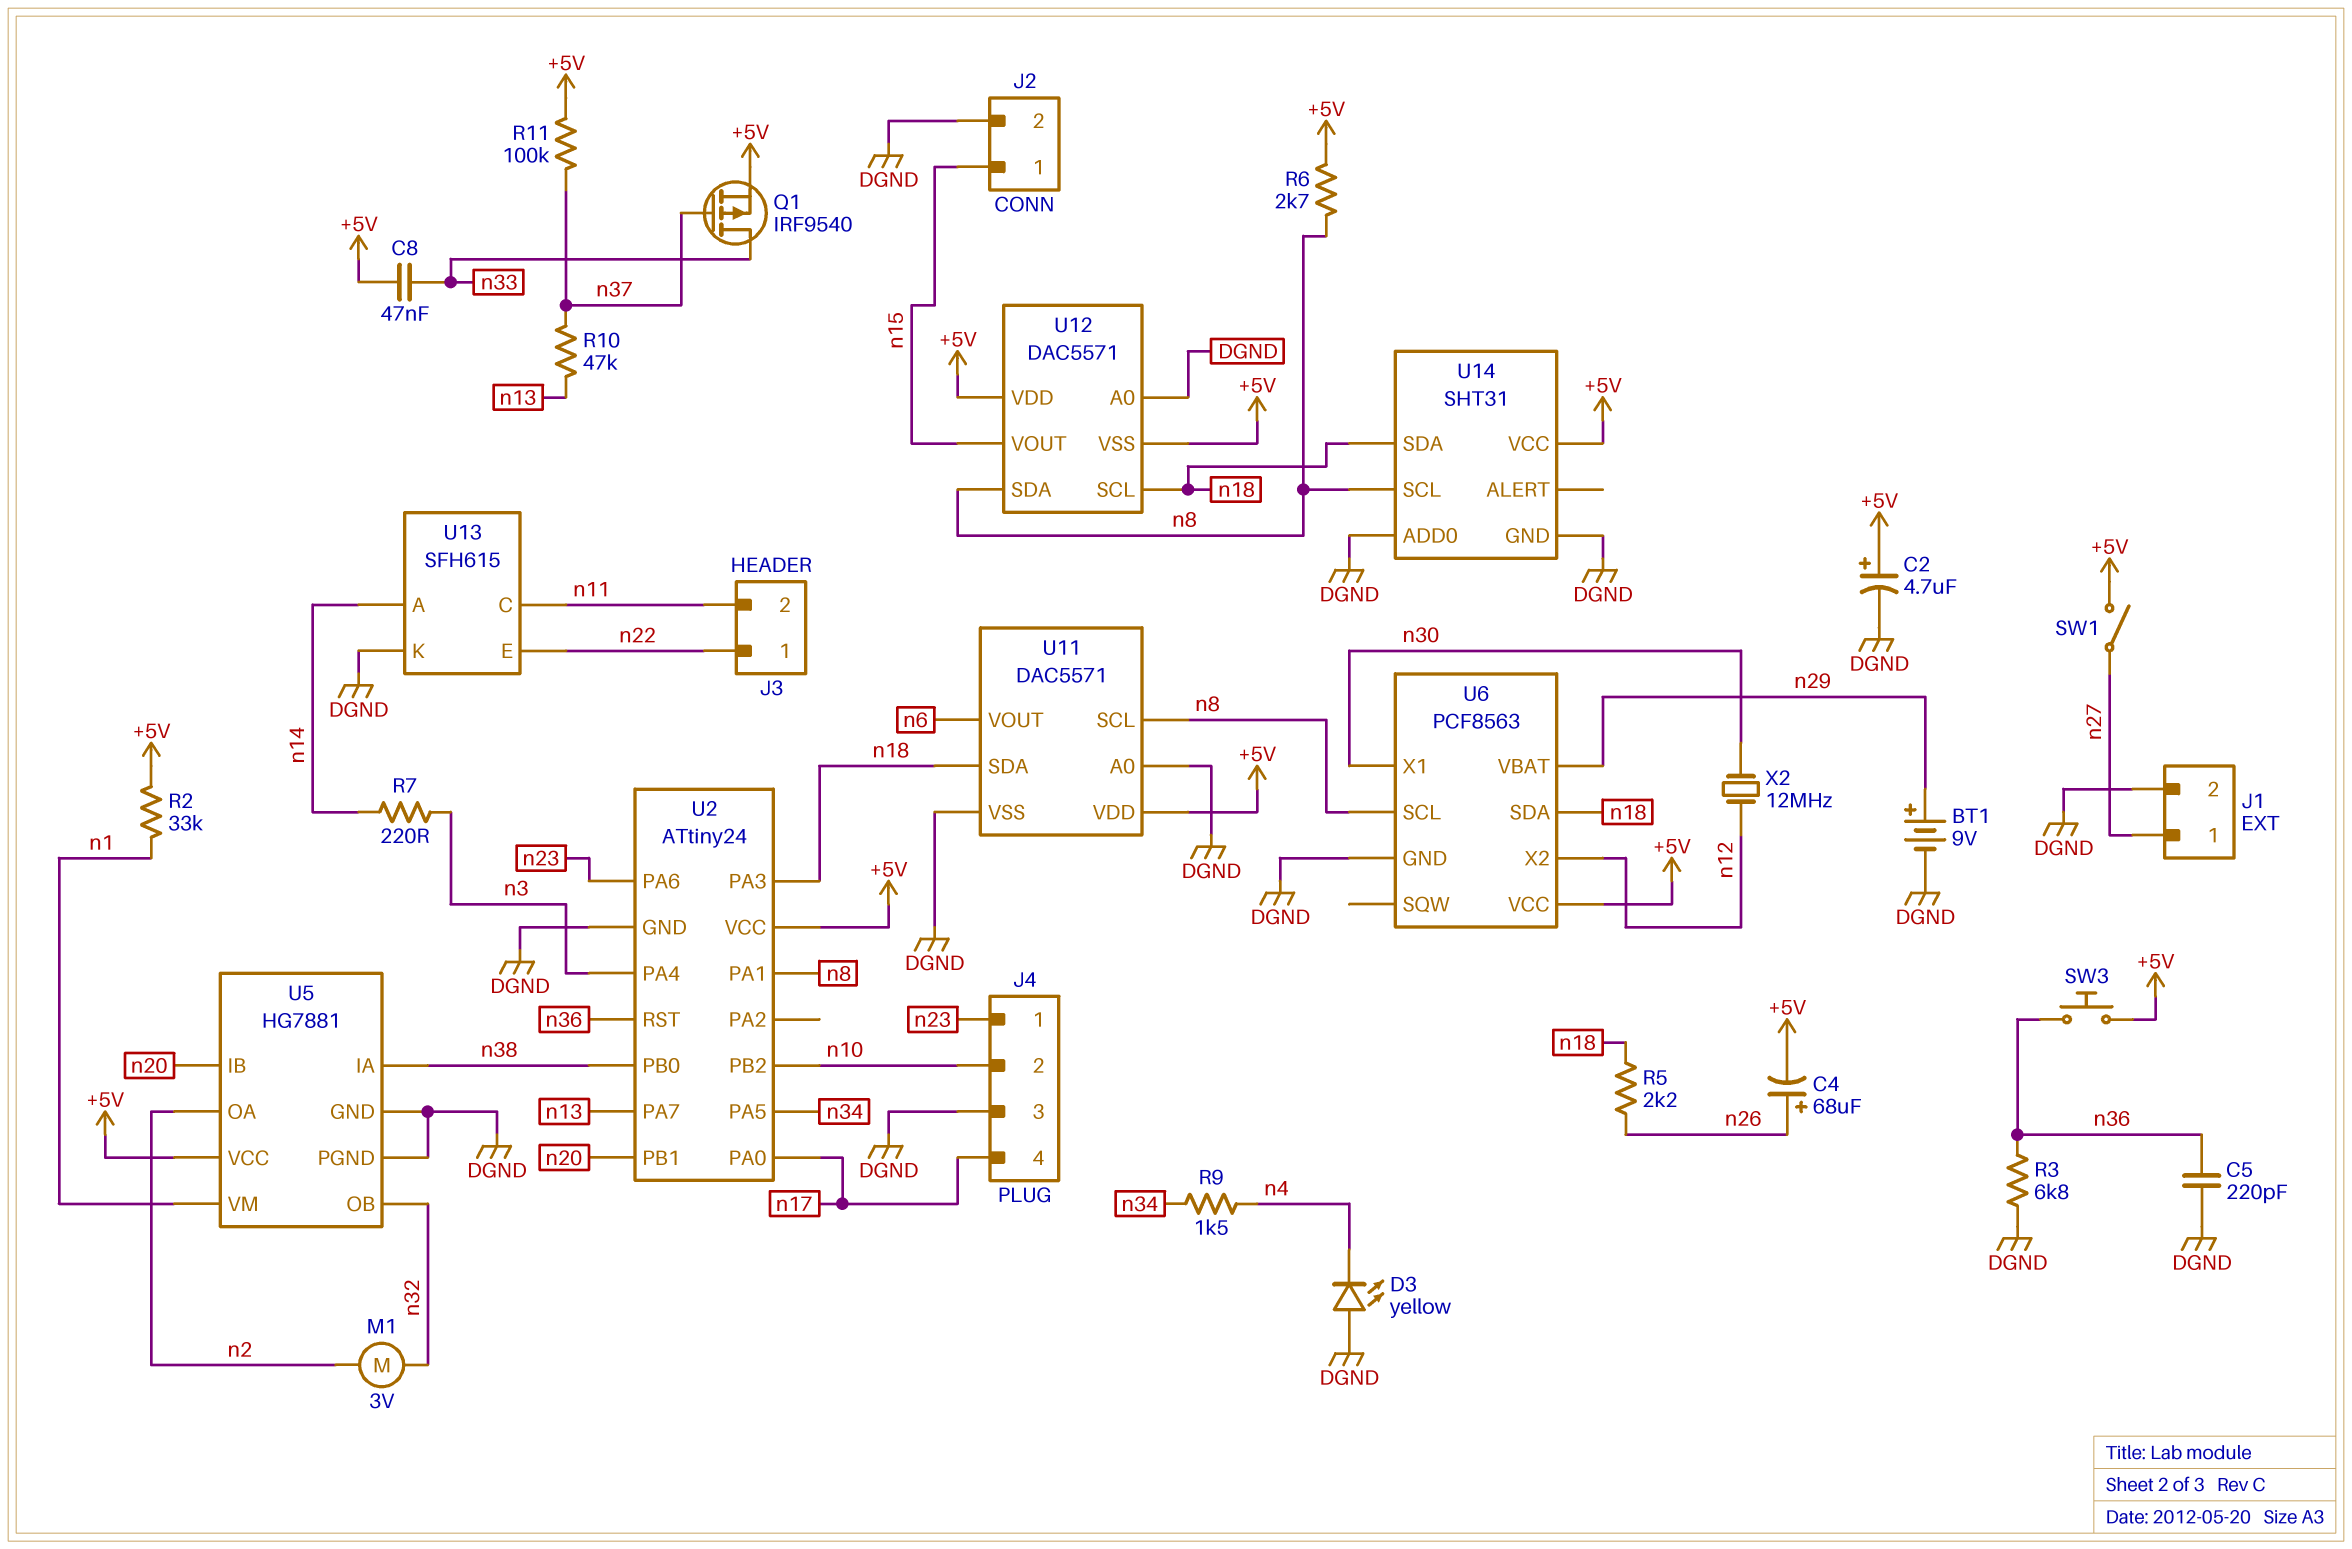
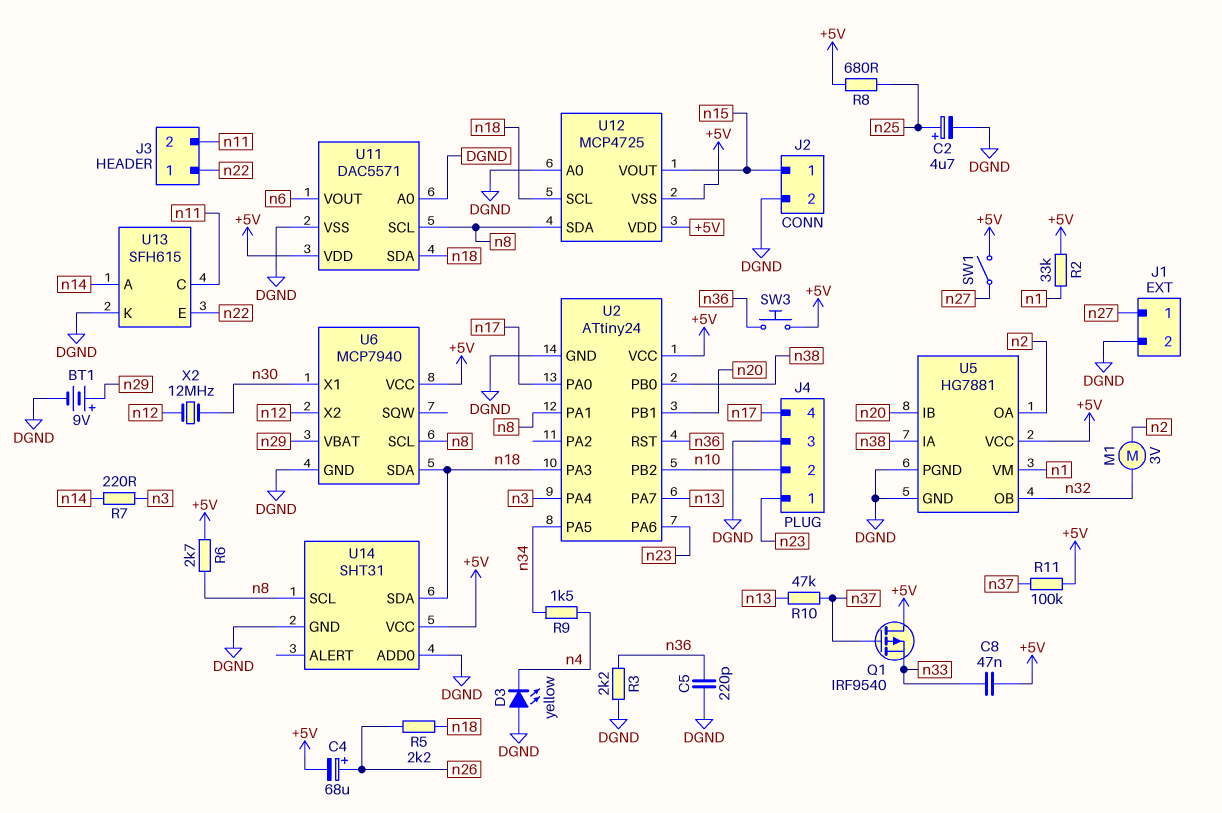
C2: 4.7uF (plus +5V, minus DGND) -> 4.7uF (plus n25, minus DGND)
Q1: PMOS IRF9540 (G n37, D n33, S +5V) -> PMOS IRF9540 (G n37, D +5V, S n33)
R3: 6.8k (DGND, n36) -> 2.2k (DGND, n36)
R8: none -> 680 (+5V, n25)
U6: PCF8563 -> MCP7940
U12: DAC5571 -> MCP4725

